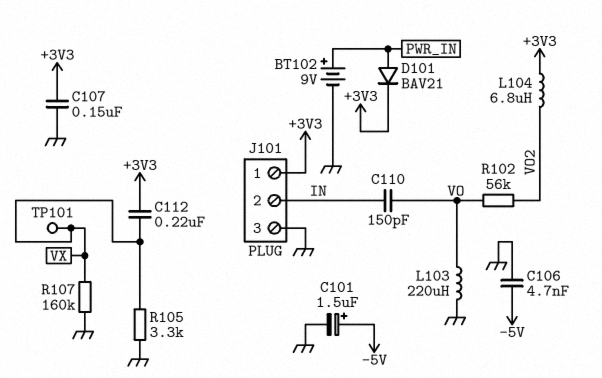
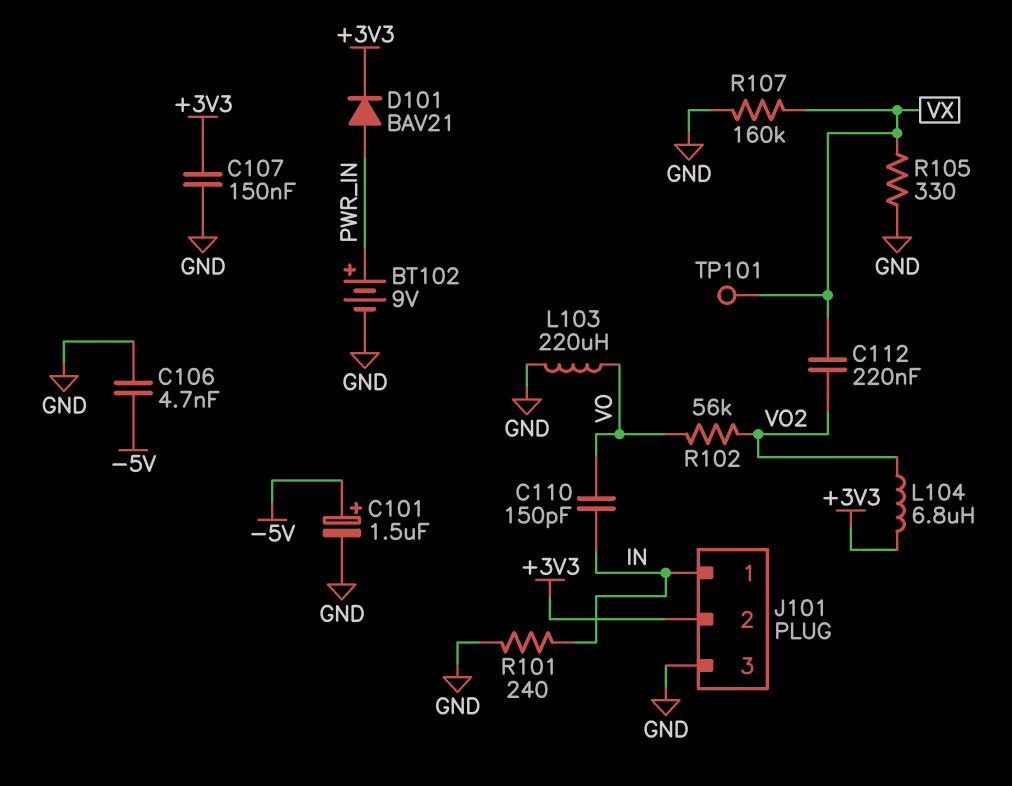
C112: 220nF (+3V3, VX) -> 220nF (VO2, VX)
J101 pin 1: +3V3 -> IN
J101 pin 2: IN -> +3V3
R101: none -> 240 (GND, IN)
R105: 3.3k (GND, VX) -> 330 (GND, VX)

